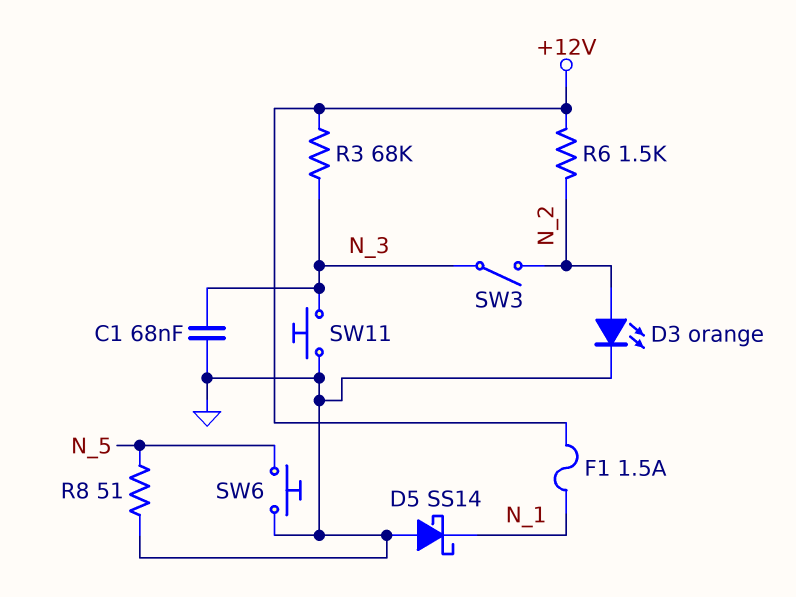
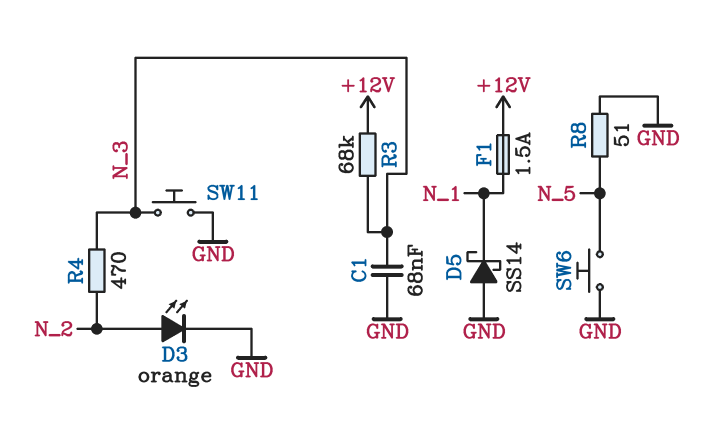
R4: none -> 470 (N_2, N_3)
R6: 1.5k (+12V, N_2) -> none
SW3: switch (N_2, N_3) -> none

